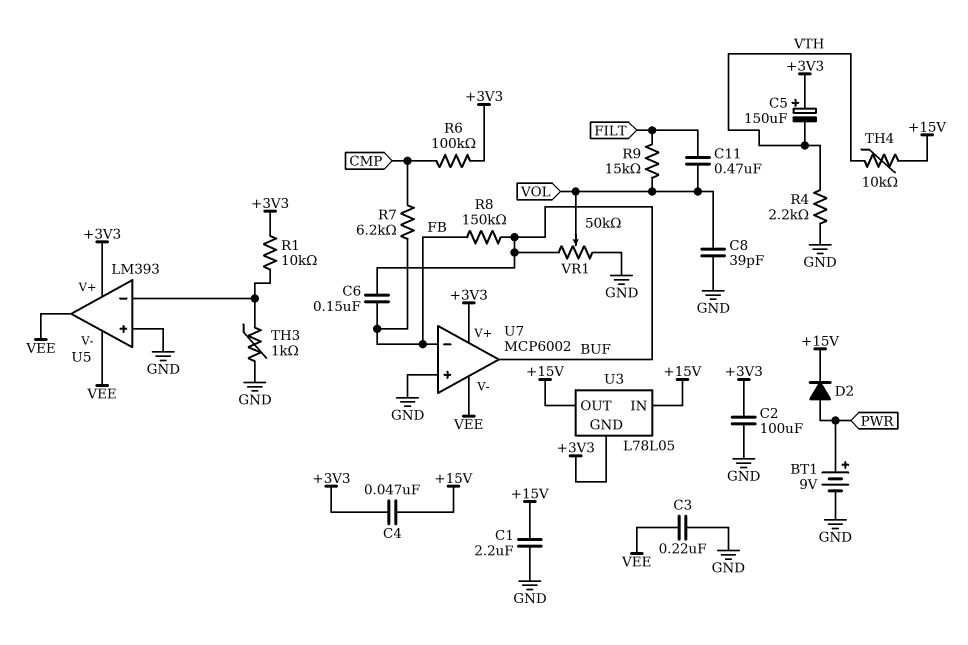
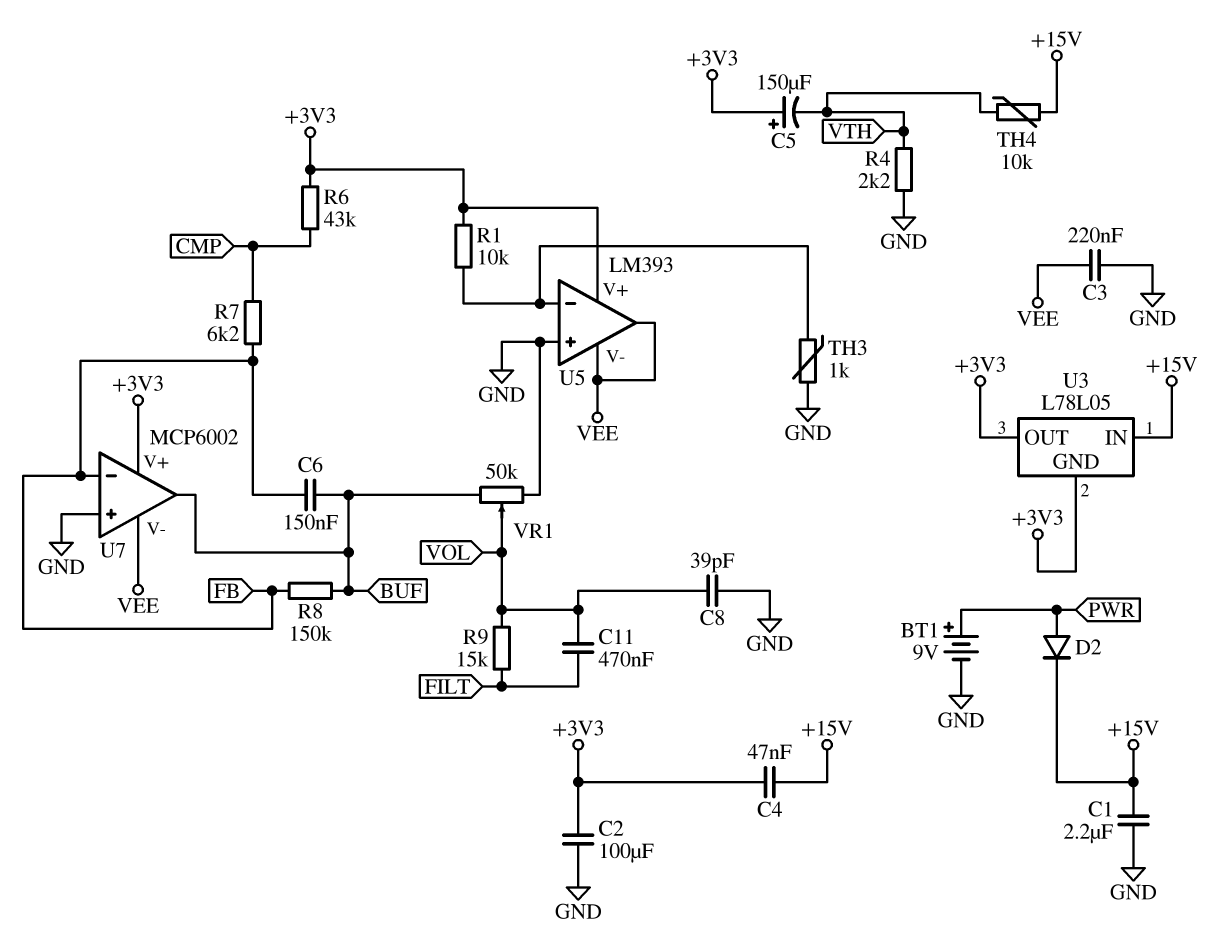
R6: 100k (+3V3, CMP) -> 43k (+3V3, CMP)
U3 pin OUT: +15V -> +3V3

